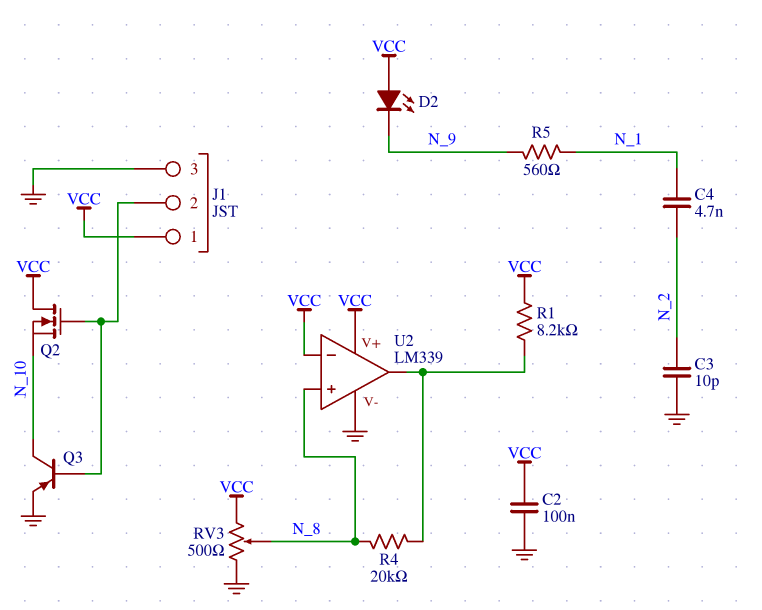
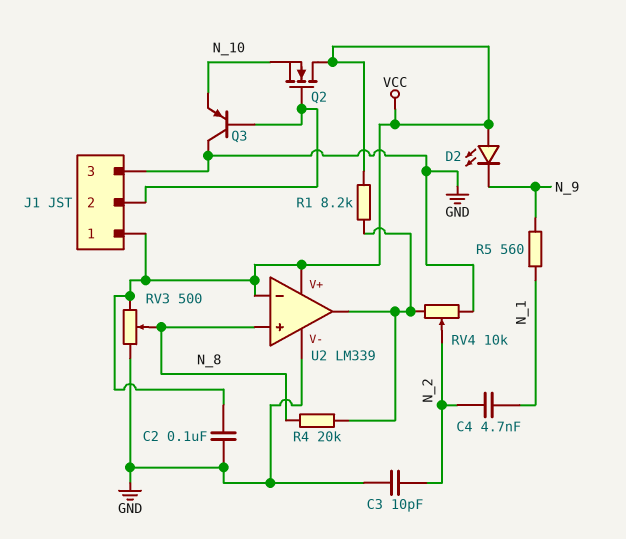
Q3: PNP (B J1/2, C N_10, E GND) -> PNP (B J1/2, C GND, E N_10)
RV4: none -> 10k (GND, U2/out, wiper N_2)

